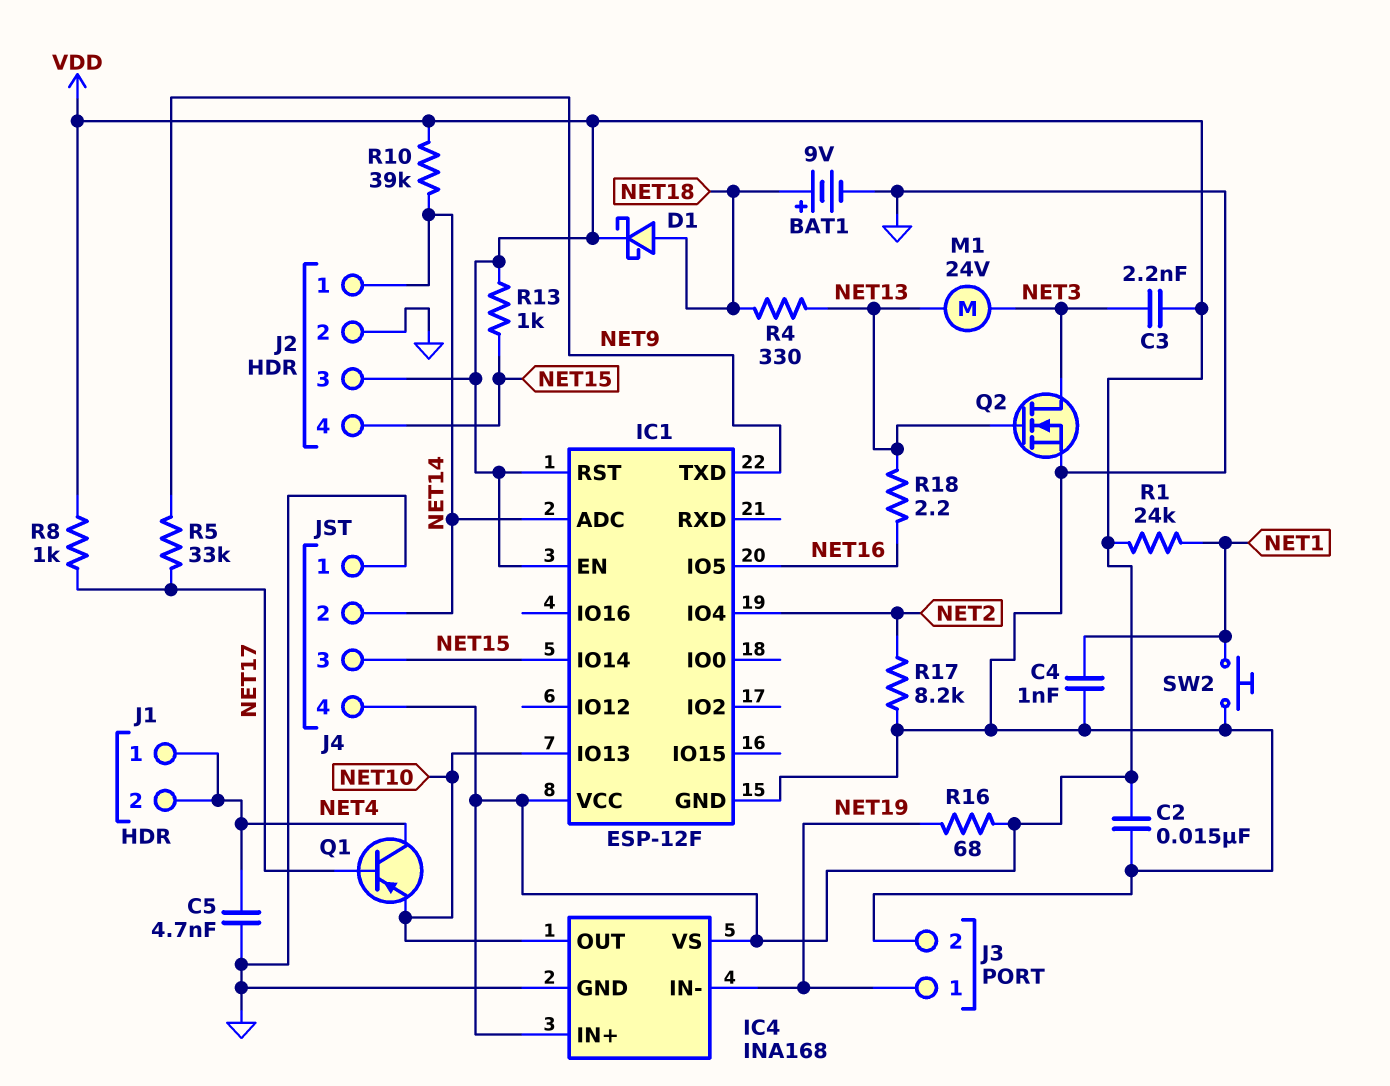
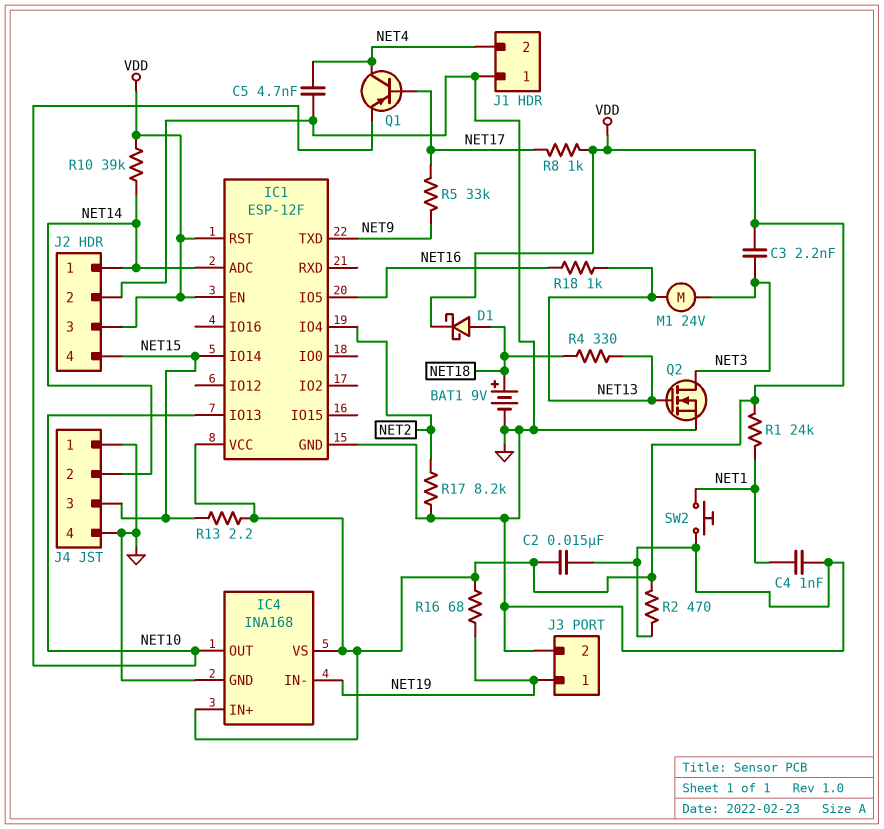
J1 pin 1: NET4 -> GND
J4 pin 4: VDD -> GND
R2: none -> 470 (GND, VDD)
R13: 1k (NET15, VDD) -> 2.2 (NET15, VDD)
R18: 2.2 (NET13, NET16) -> 1k (NET13, NET16)

